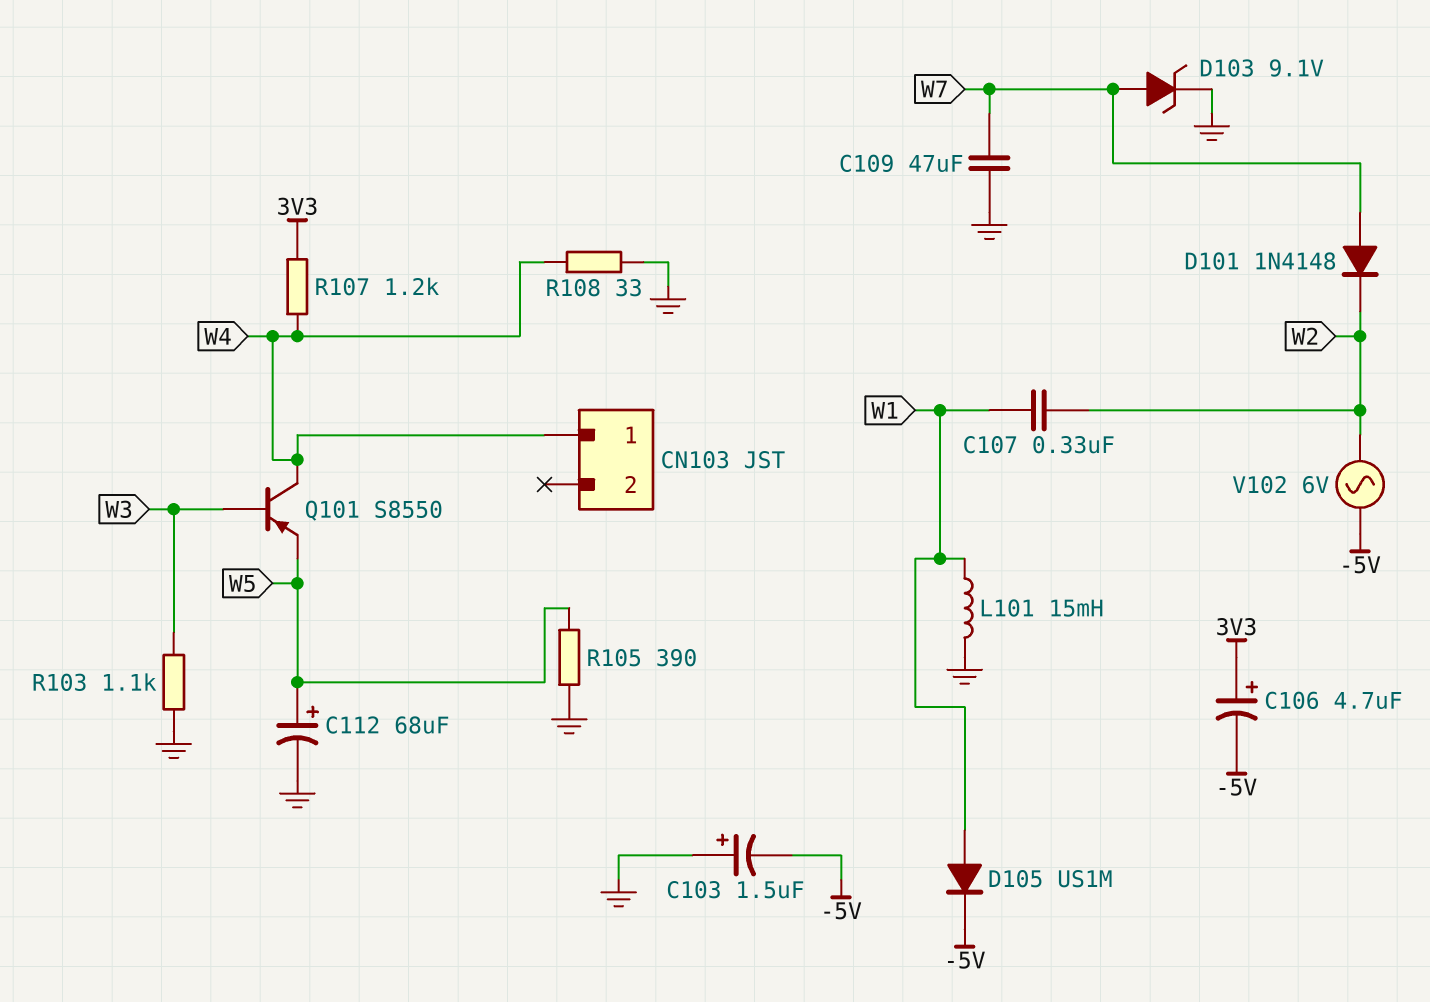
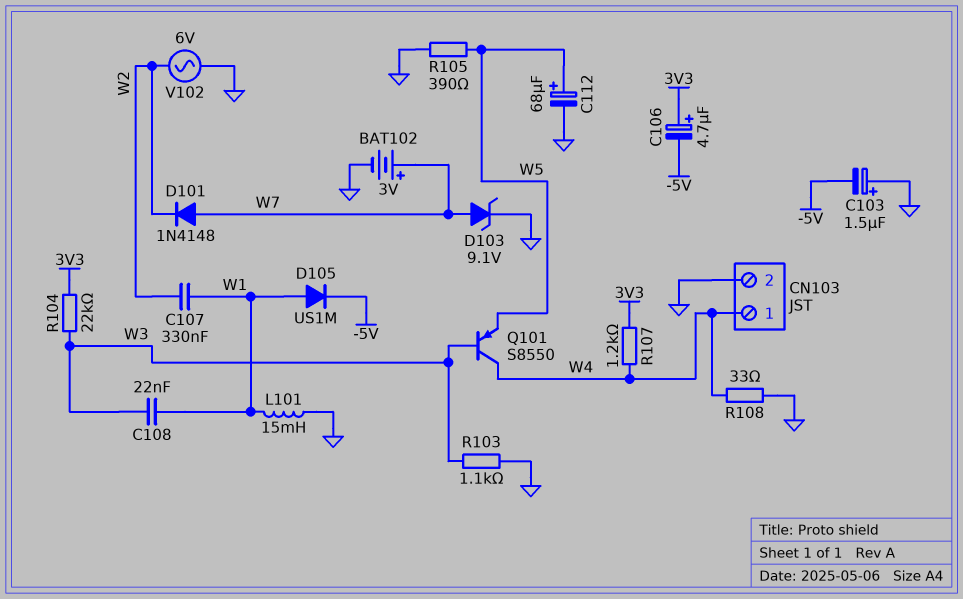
BAT102: none -> 3V (plus W7, minus GND)
C108: none -> 22nF (W1, W3)
C109: 47uF (GND, W7) -> none
CN103 pin 2: none -> GND
R104: none -> 22k (3V3, W3)
V102: AC 6V (-5V, W2) -> AC 6V (GND, W2)

